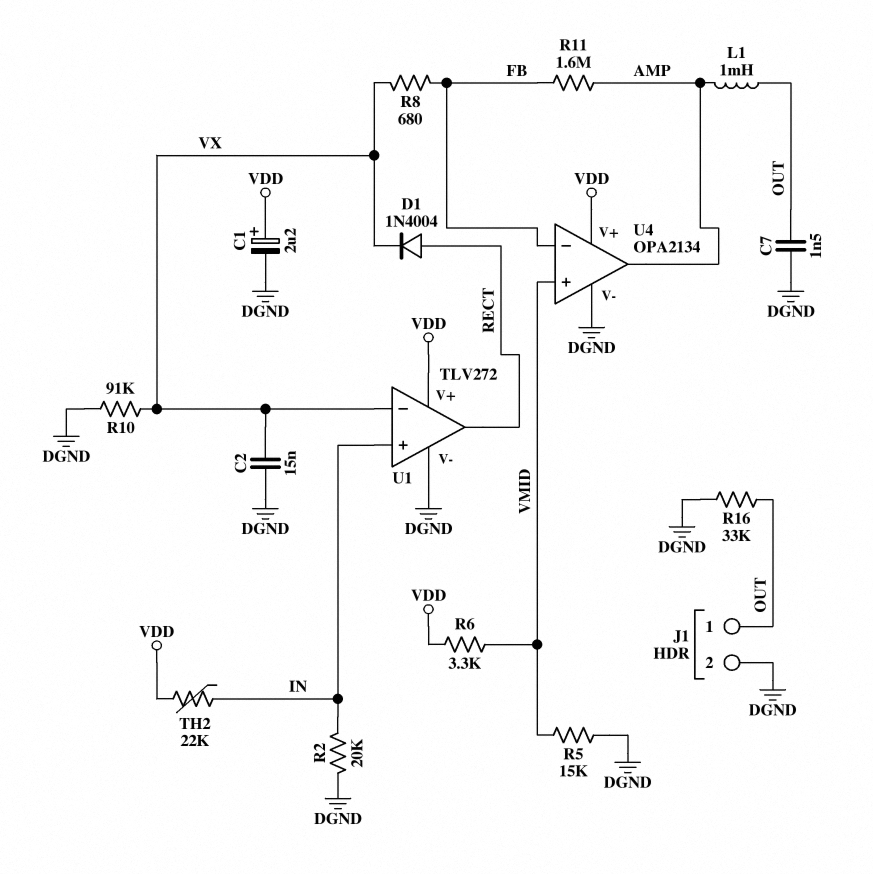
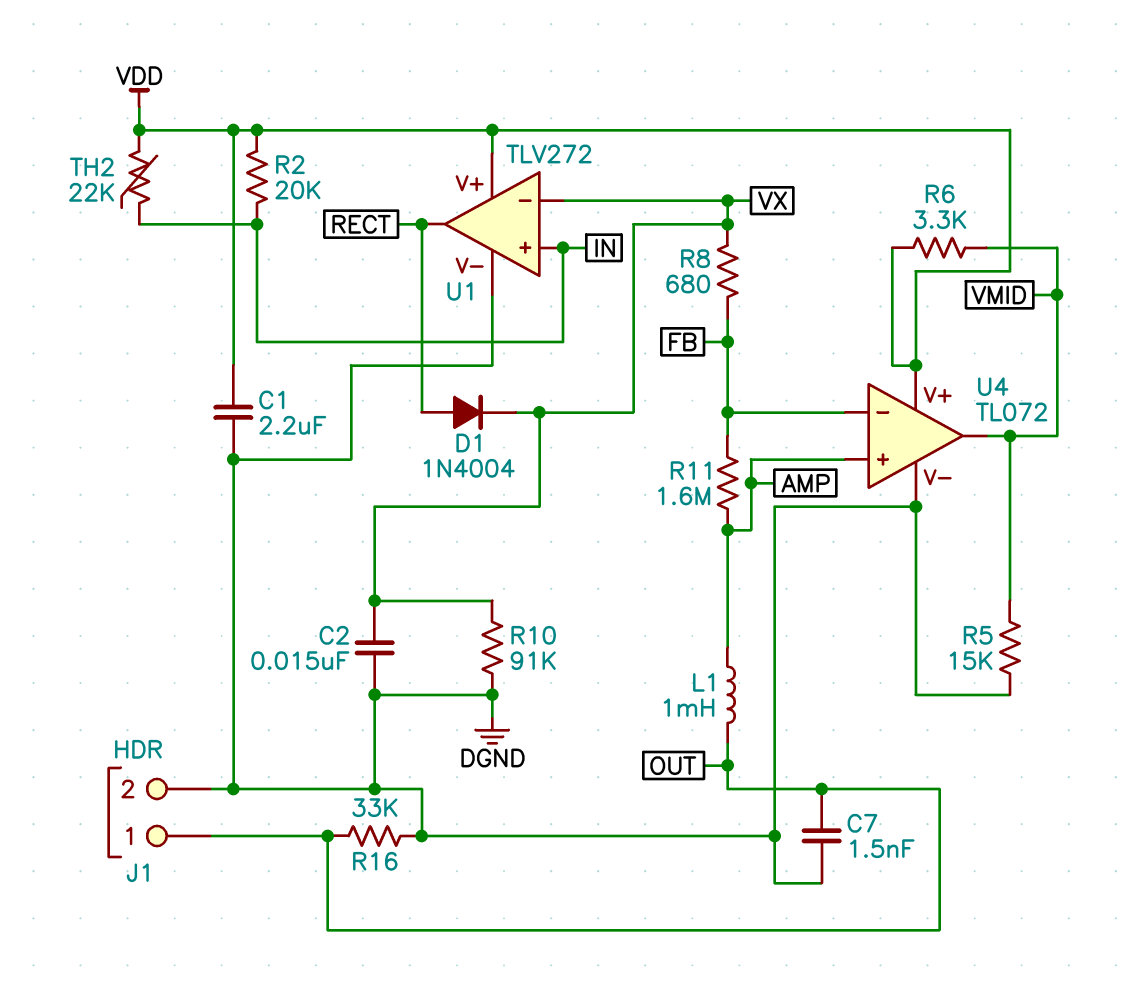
C1: 2.2uF (plus VDD, minus DGND) -> 2.2uF (DGND, VDD)
R2: 20k (DGND, IN) -> 20k (IN, VDD)
U4: OPA2134 -> TL072
U4 pin in+: VMID -> AMP
U4 pin out: AMP -> VMID

